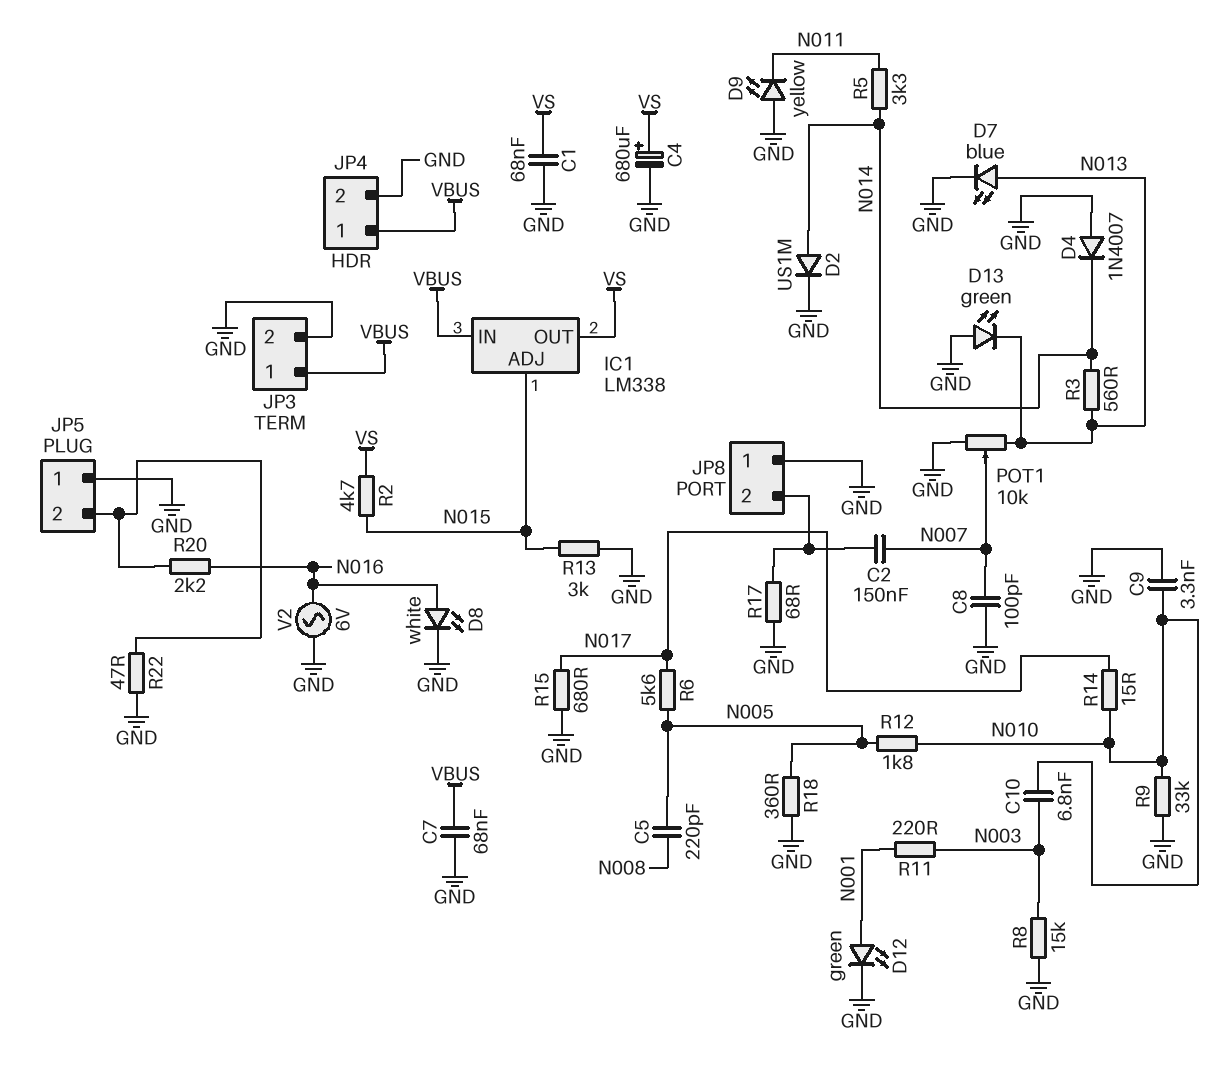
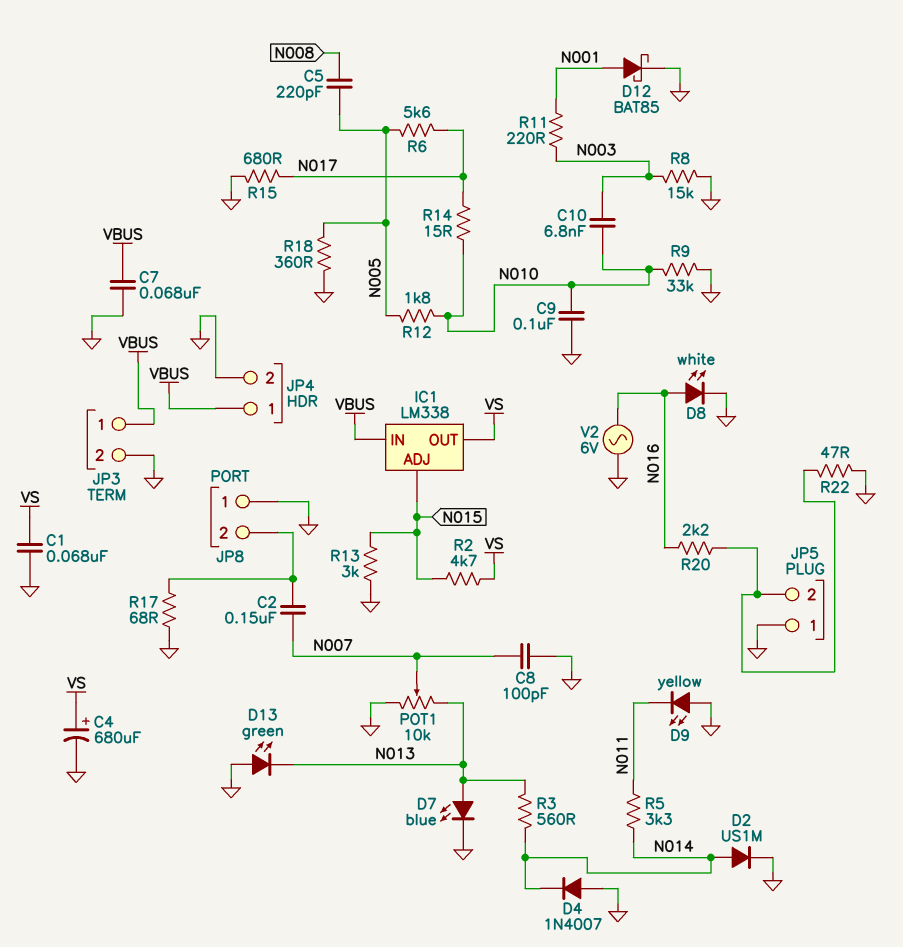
C9: 3.3nF (GND, N010) -> 100nF (GND, N010)
D12: LED green (A N001, K GND) -> schottky BAT85 (A N001, K GND)

